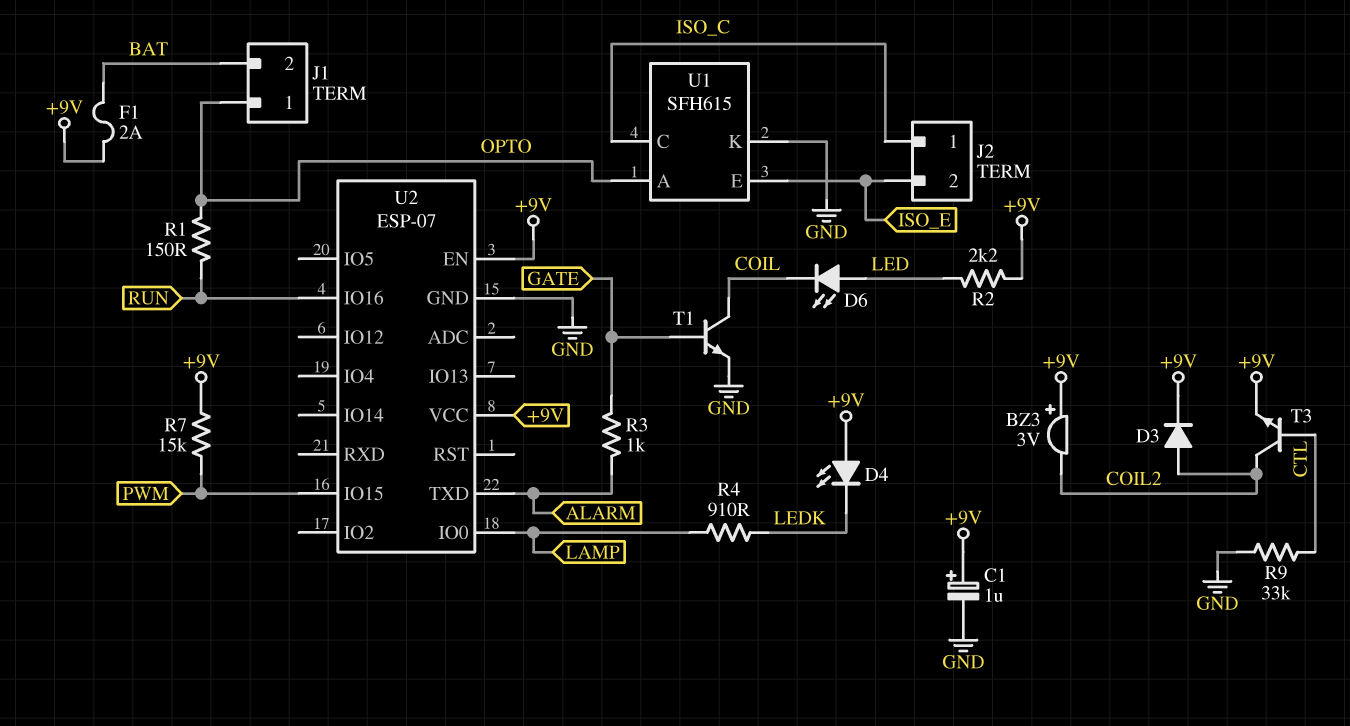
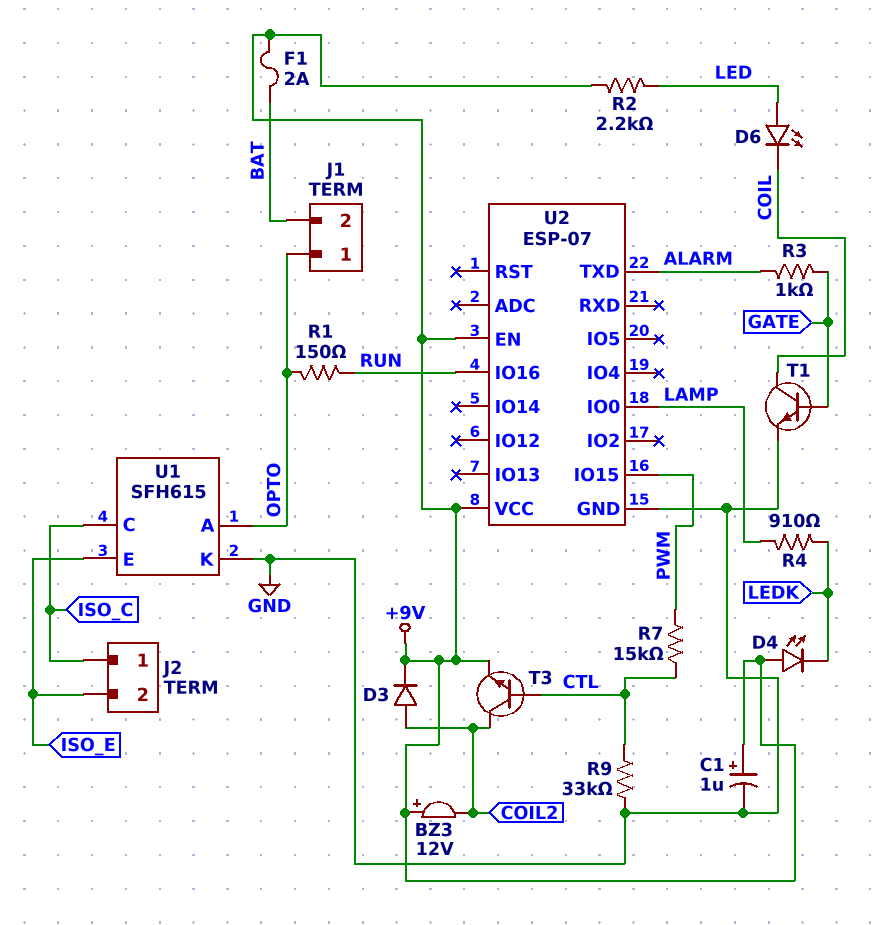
BZ3: buzzer 3V (plus +9V, minus COIL2) -> buzzer 12V (plus +9V, minus COIL2)
R7: 15k (+9V, PWM) -> 15k (CTL, PWM)

